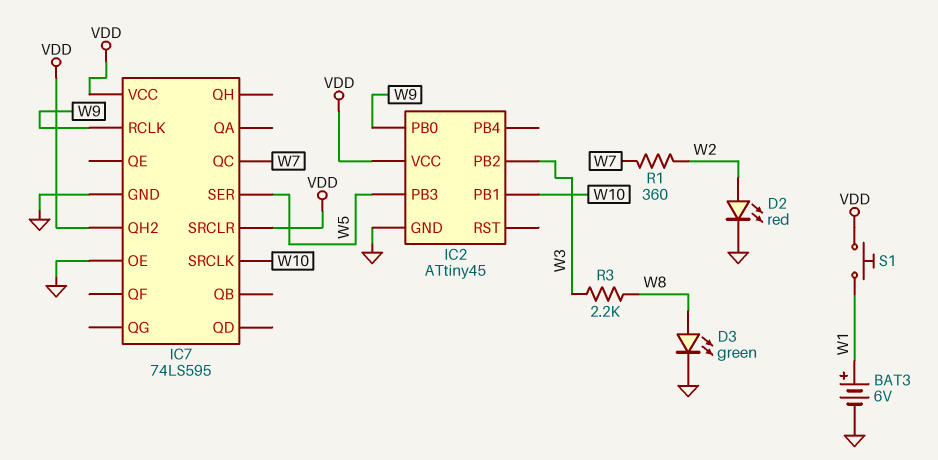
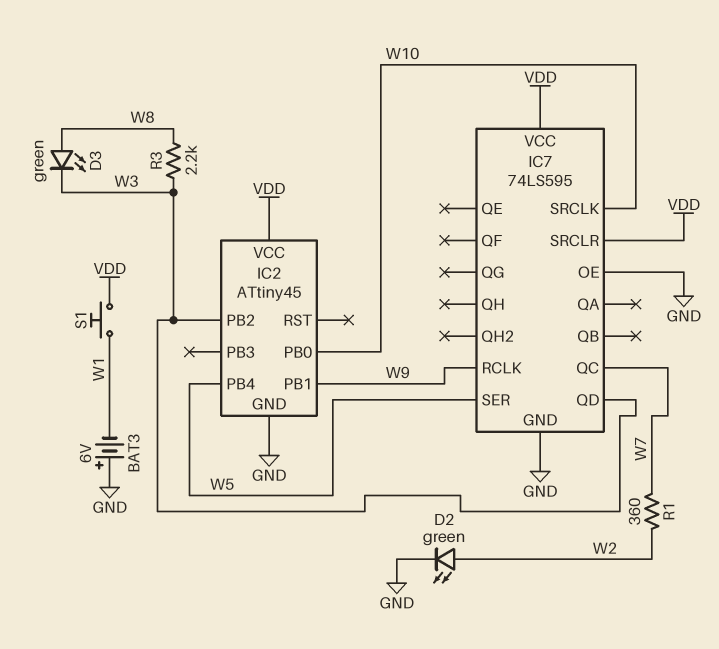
BAT3: 6V (plus W1, minus GND) -> 6V (plus GND, minus W1)
D2: LED red (A W2, K GND) -> LED green (A W2, K GND)
D3: LED green (A W8, K GND) -> LED green (A W8, K W3)
IC2 pin PB0: W9 -> W10
IC2 pin PB1: W10 -> W9
IC2 pin PB3: W5 -> none
IC2 pin PB4: none -> W5
IC7 pin QD: none -> W3
IC7 pin QH2: VDD -> none

